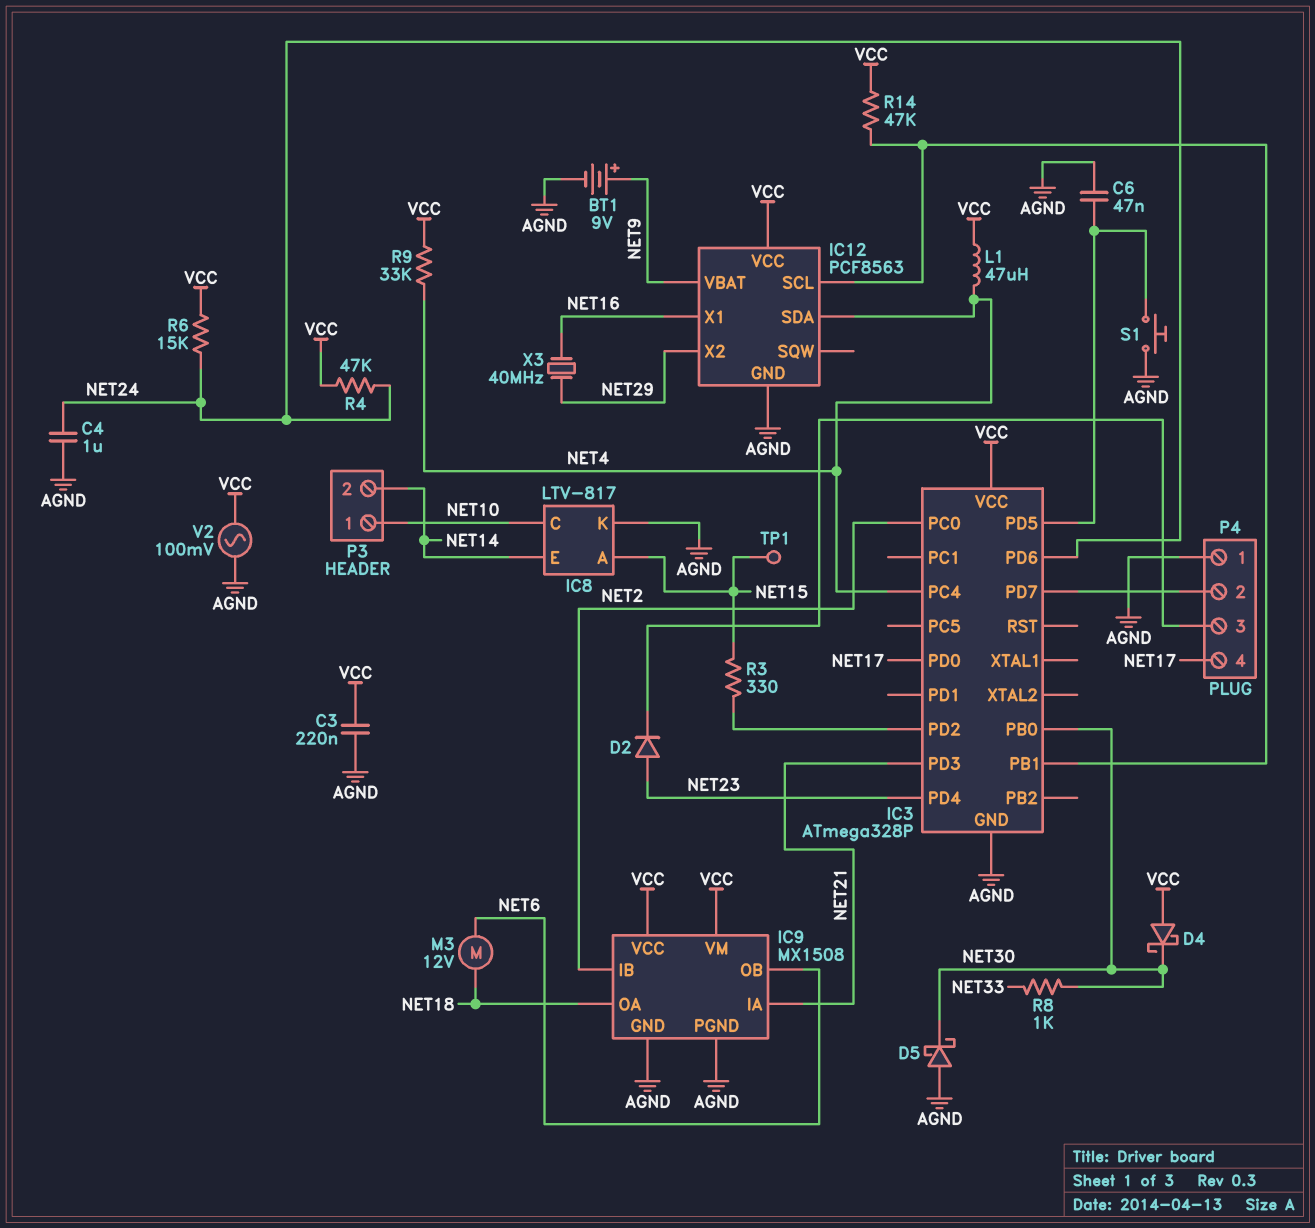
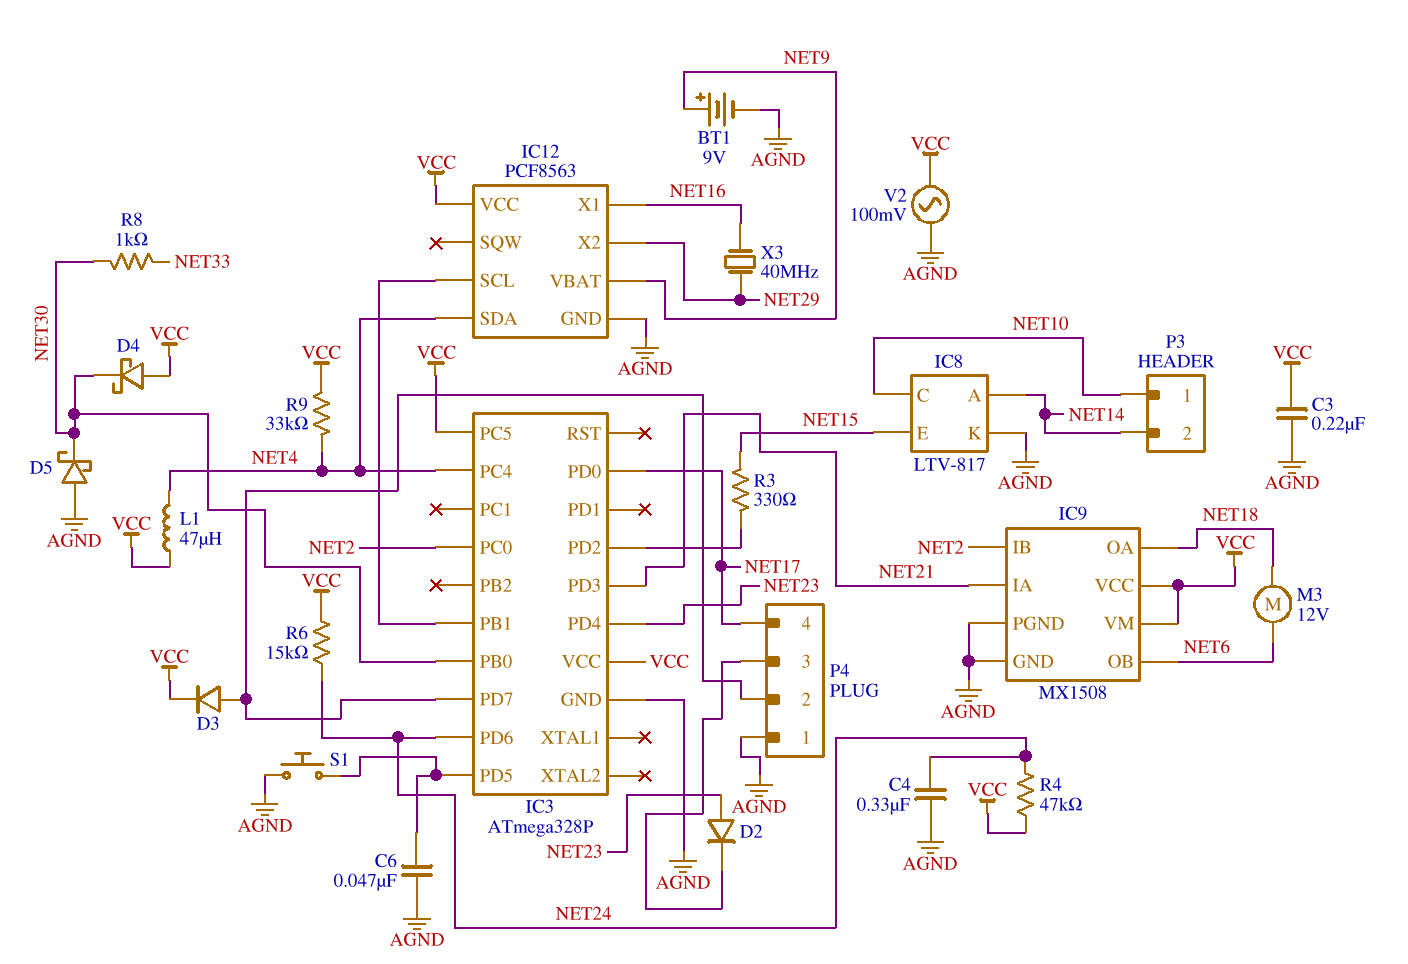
C4: 1uF (AGND, NET24) -> 330nF (AGND, NET24)
D3: none -> diode (A IC3/PD7, K VCC)
IC3 pin PC5: none -> VCC
IC8 pin A: NET15 -> NET14
IC8 pin E: NET14 -> NET15
R14: 47k (IC3/PB1, VCC) -> none
TP1: test point (NET15) -> none

